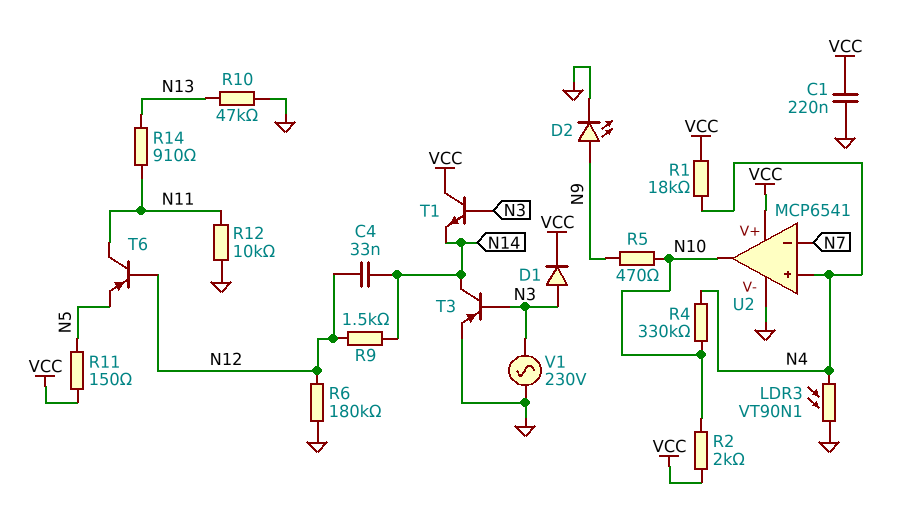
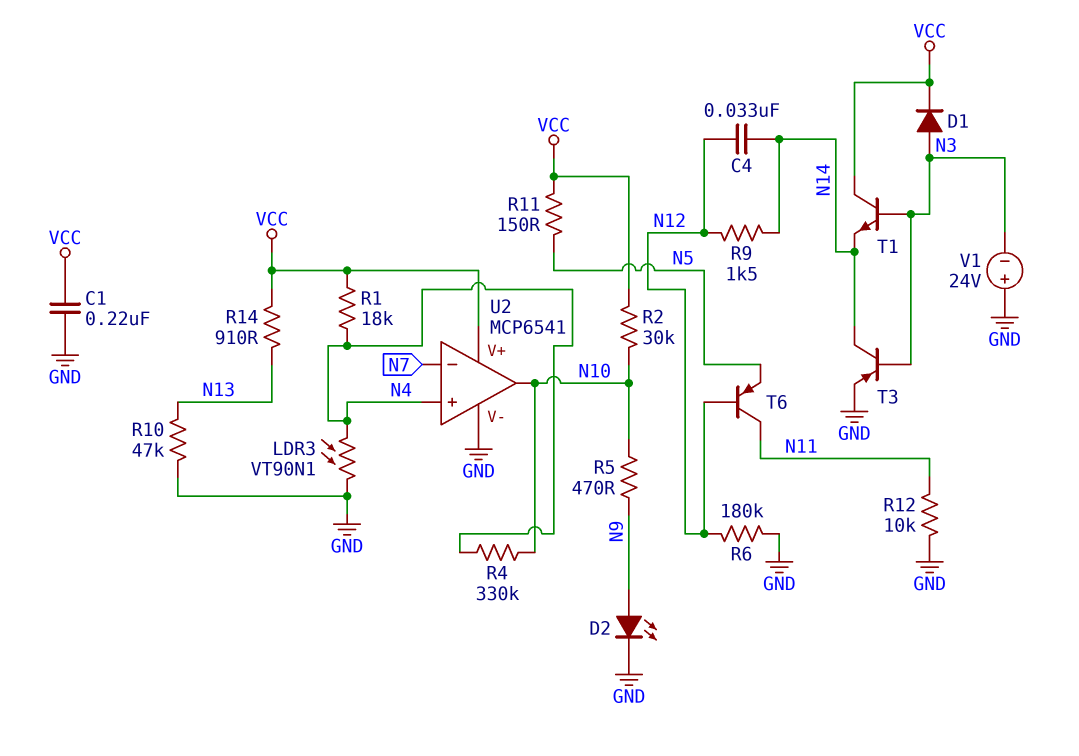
R2: 2k (N10, VCC) -> 30k (N10, VCC)
R14: 910 (N11, N13) -> 910 (N13, VCC)
V1: AC 230V (GND, N3) -> 24V (plus GND, minus N3)

